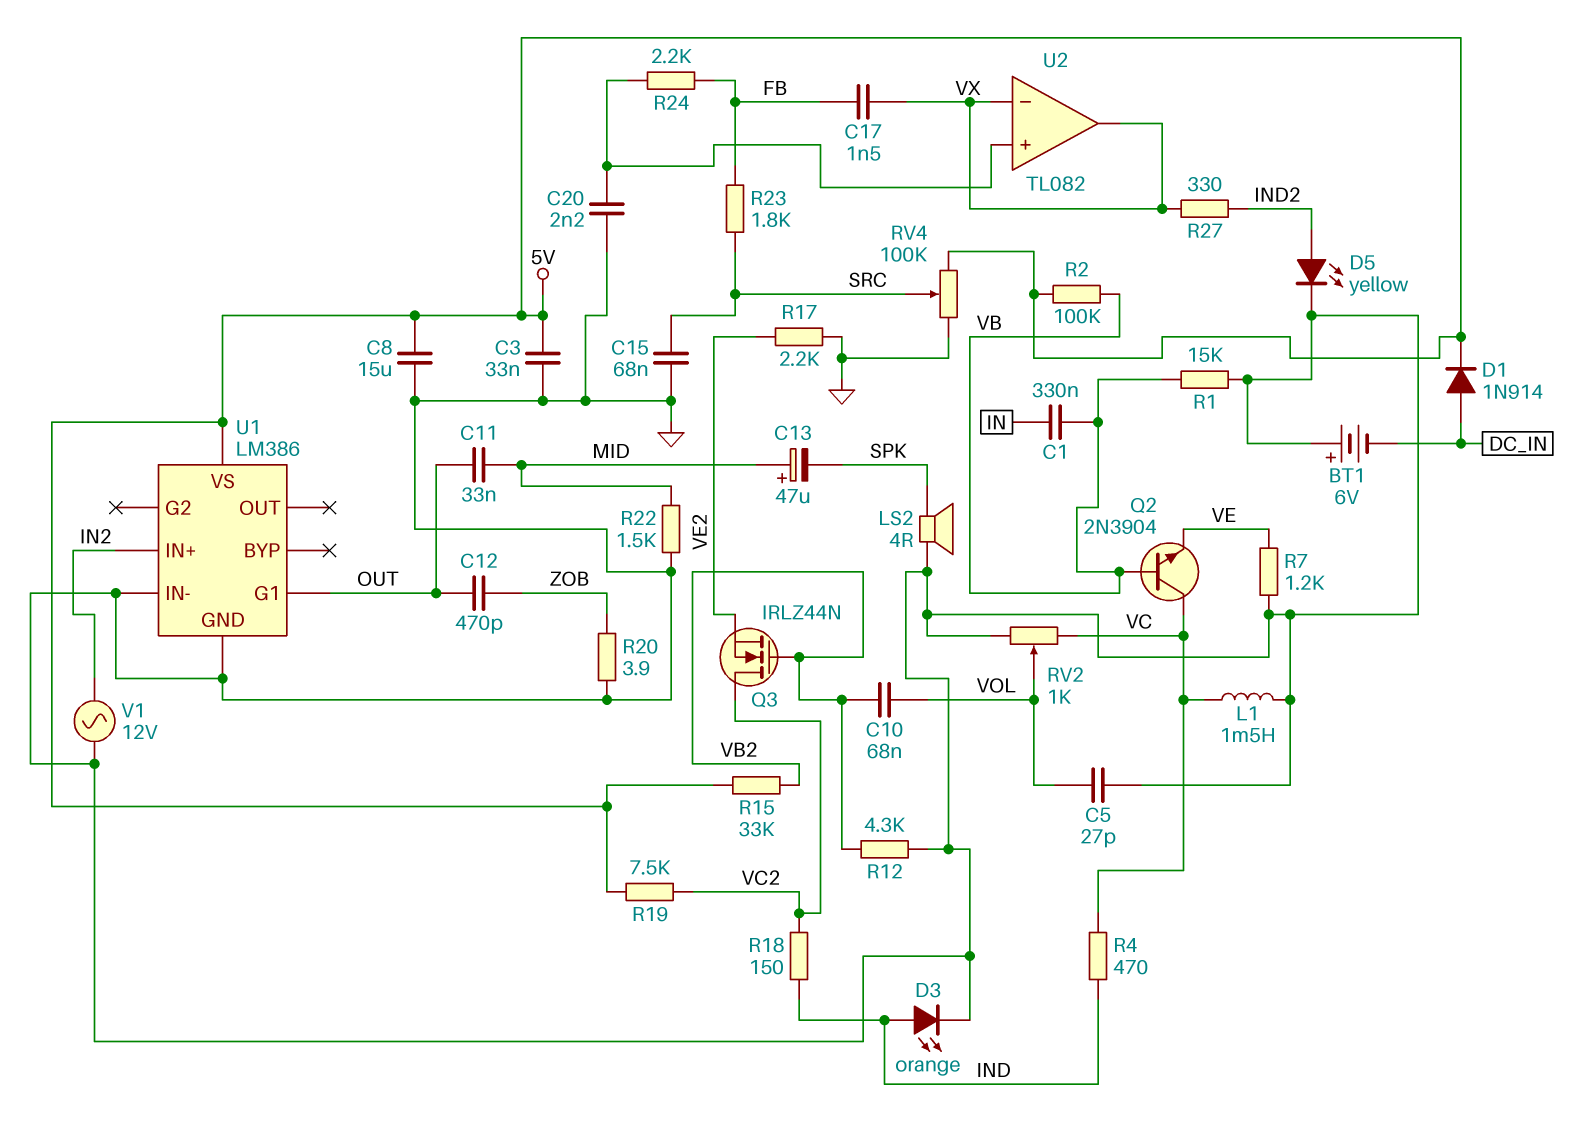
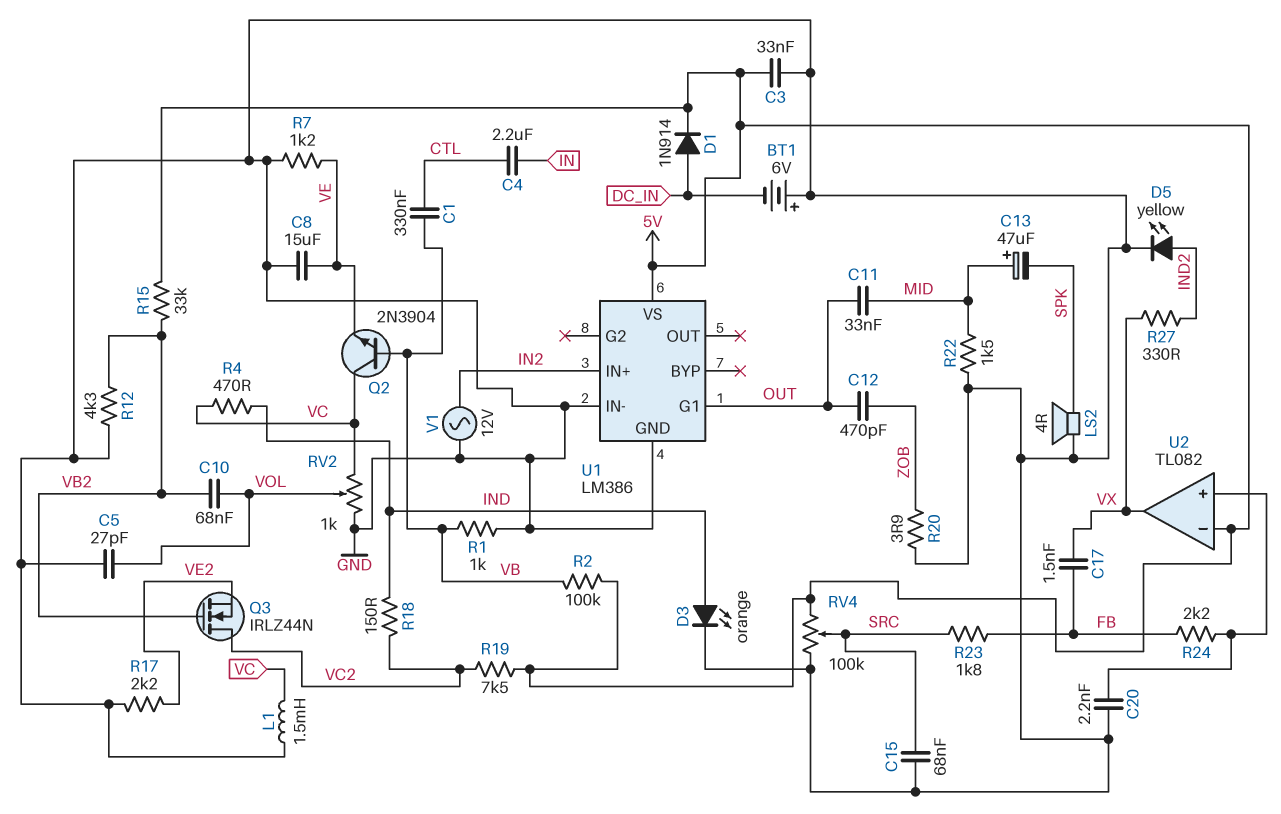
C1: 330nF (IN, VB) -> 330nF (CTL, VB)
C4: none -> 2.2uF (CTL, IN)
C8: 15uF (5V, GND) -> 15uF (GND, VE)
R1: 15k (GND, VB) -> 1k (GND, VB)
U2 pin in-: VX -> 5V

